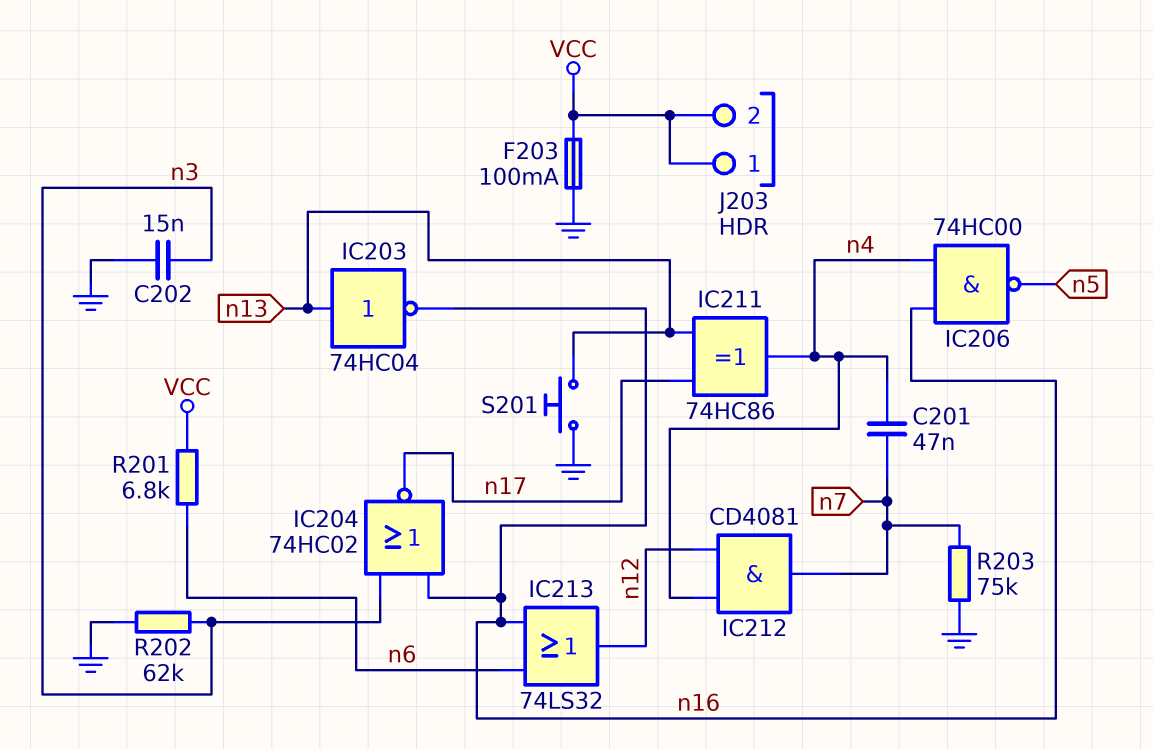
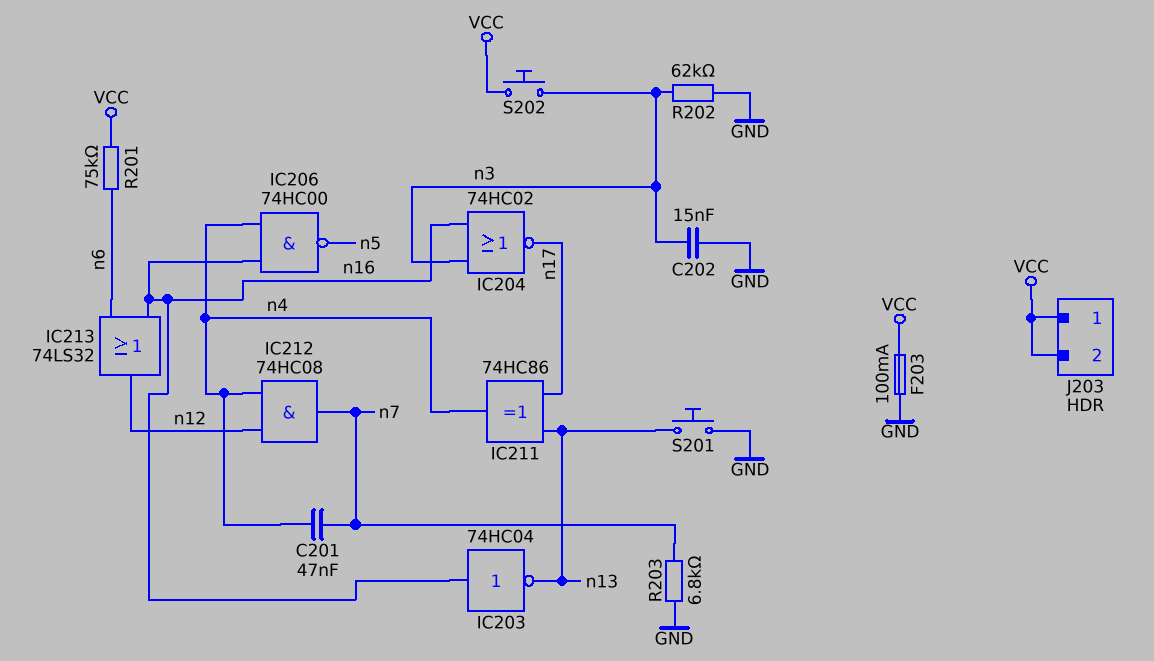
IC203: NOT 74HC04 (in n13, out n16) -> NOT 74HC04 (in n16, out n13)
IC212: AND CD4081 (in n4, in n12, out n7) -> AND 74HC08 (in n4, in n12, out n7)
R201: 6.8k (VCC, n6) -> 75k (VCC, n6)
R203: 75k (GND, n7) -> 6.8k (GND, n7)
S202: none -> button (VCC, n3)

